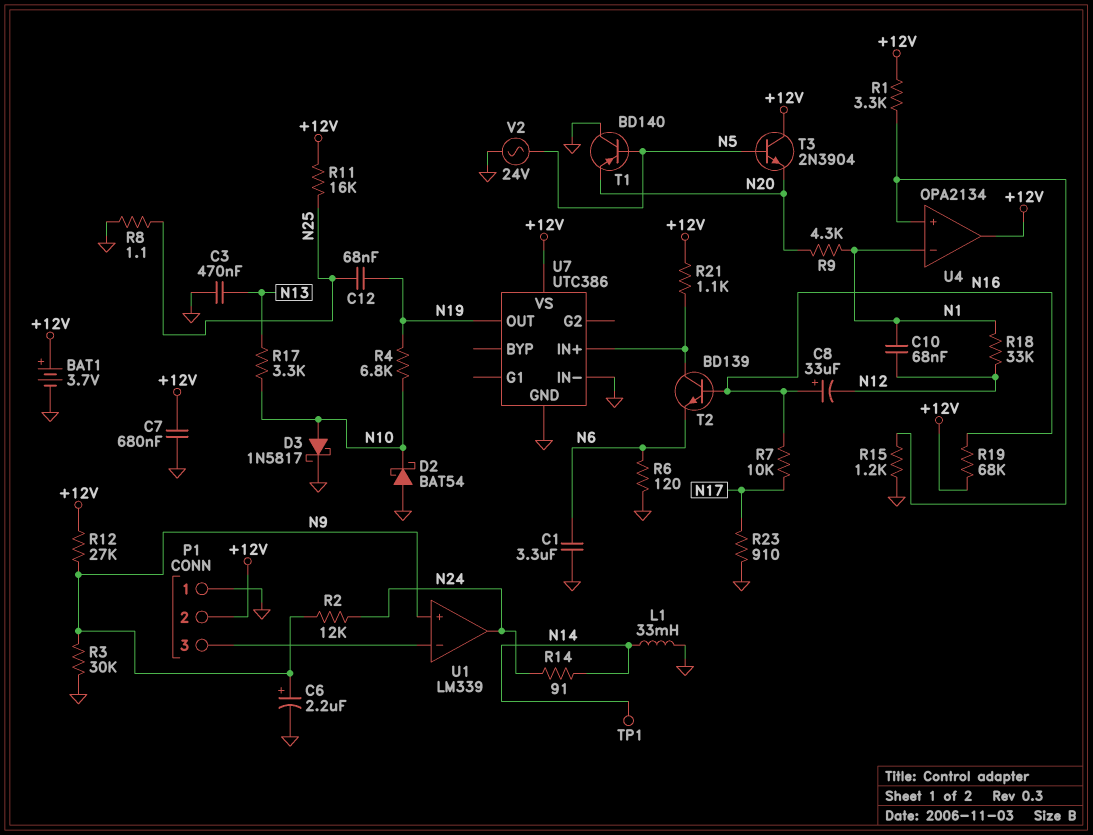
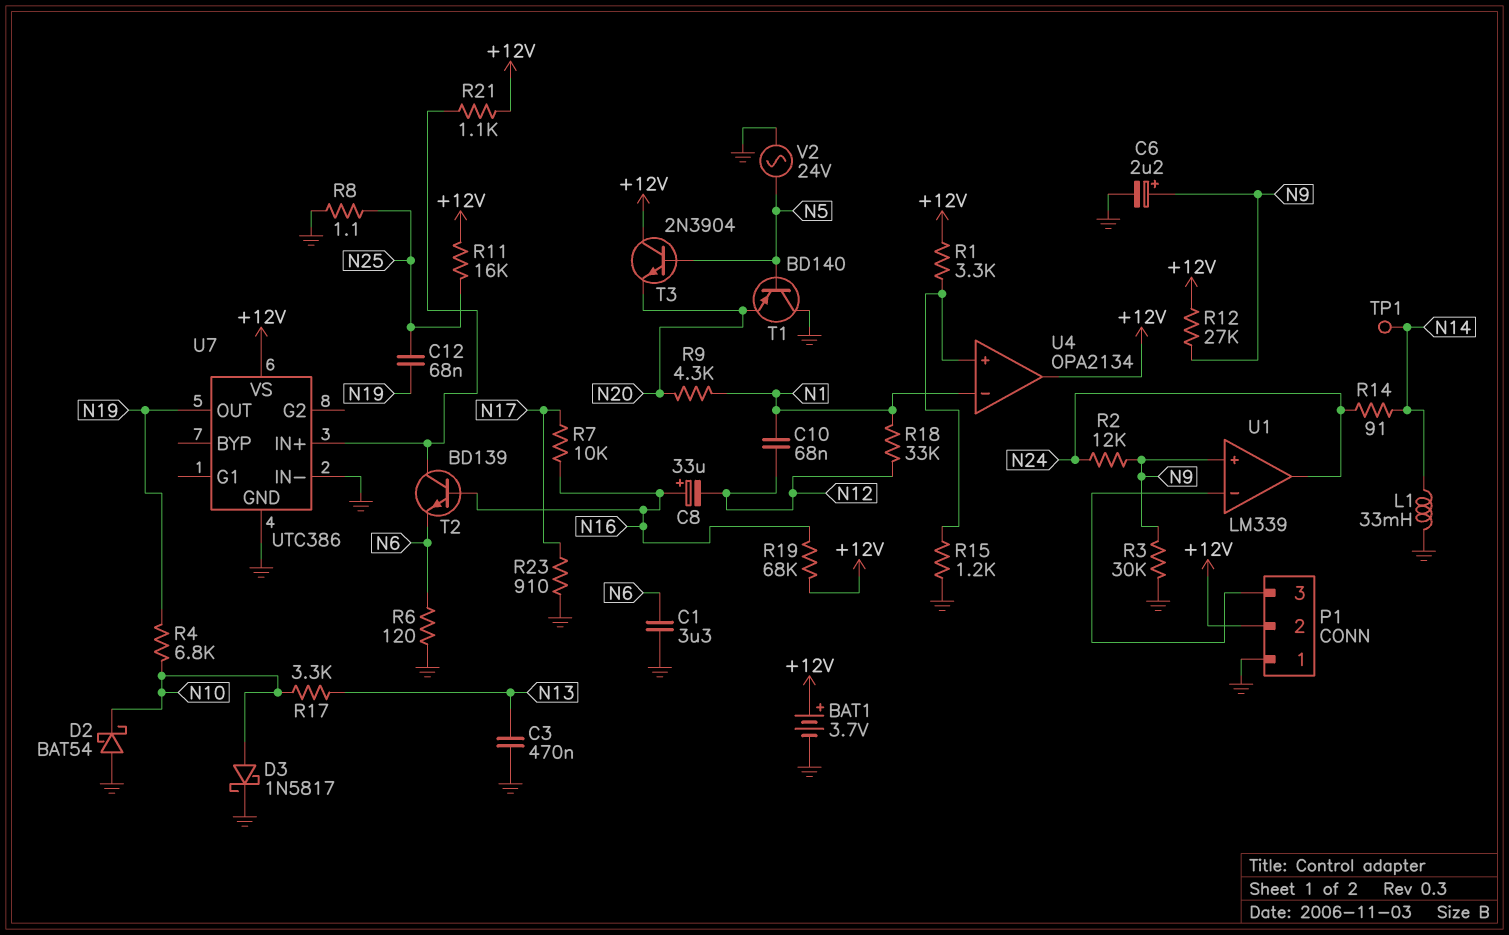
C7: 680nF (+12V, GND) -> none

